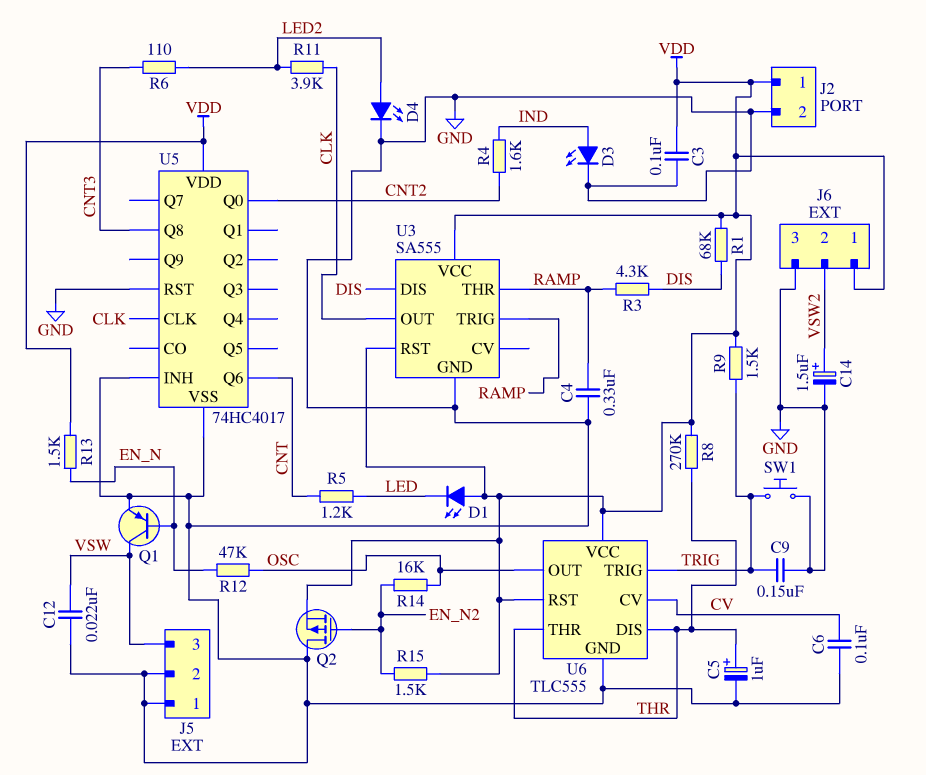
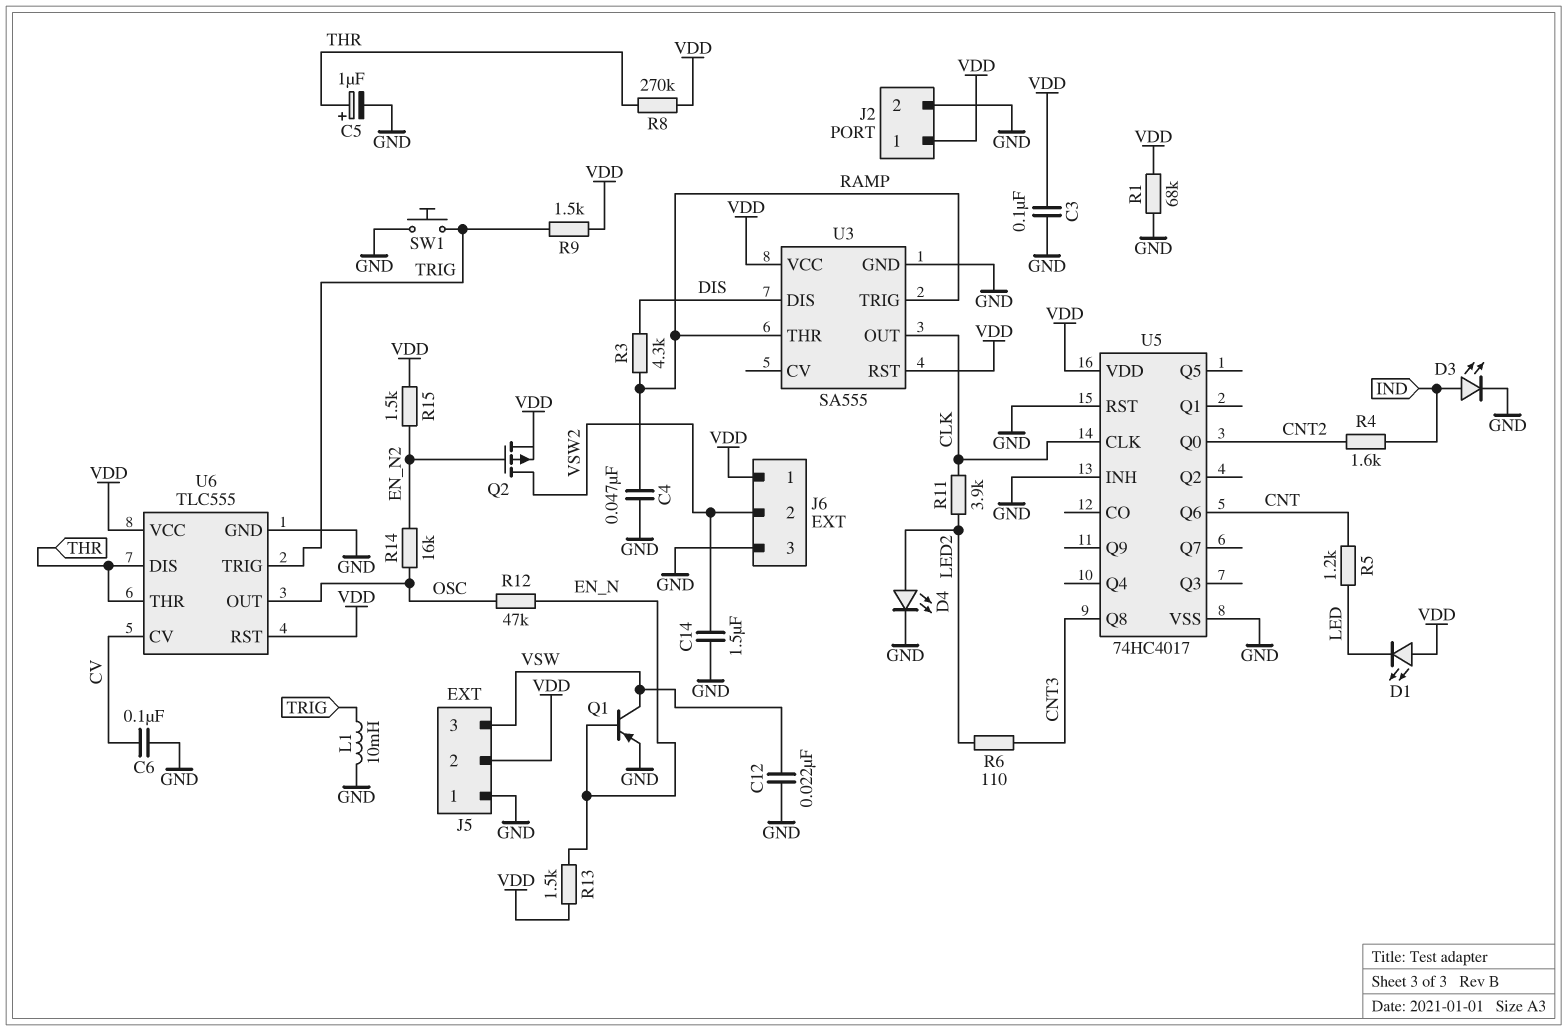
C4: 330nF (GND, RAMP) -> 47nF (GND, RAMP)
C9: 150nF (GND, TRIG) -> none
C14: 1.5uF (plus VSW2, minus GND) -> 1.5uF (GND, VSW2)
J5 pin 2: GND -> VDD
L1: none -> 10mH (GND, TRIG)
Q2: PMOS (G EN_N2, D GND, S VDD) -> PMOS (G EN_N2, D VSW2, S VDD)
R1: 68k (DIS, VDD) -> 68k (GND, VDD)

